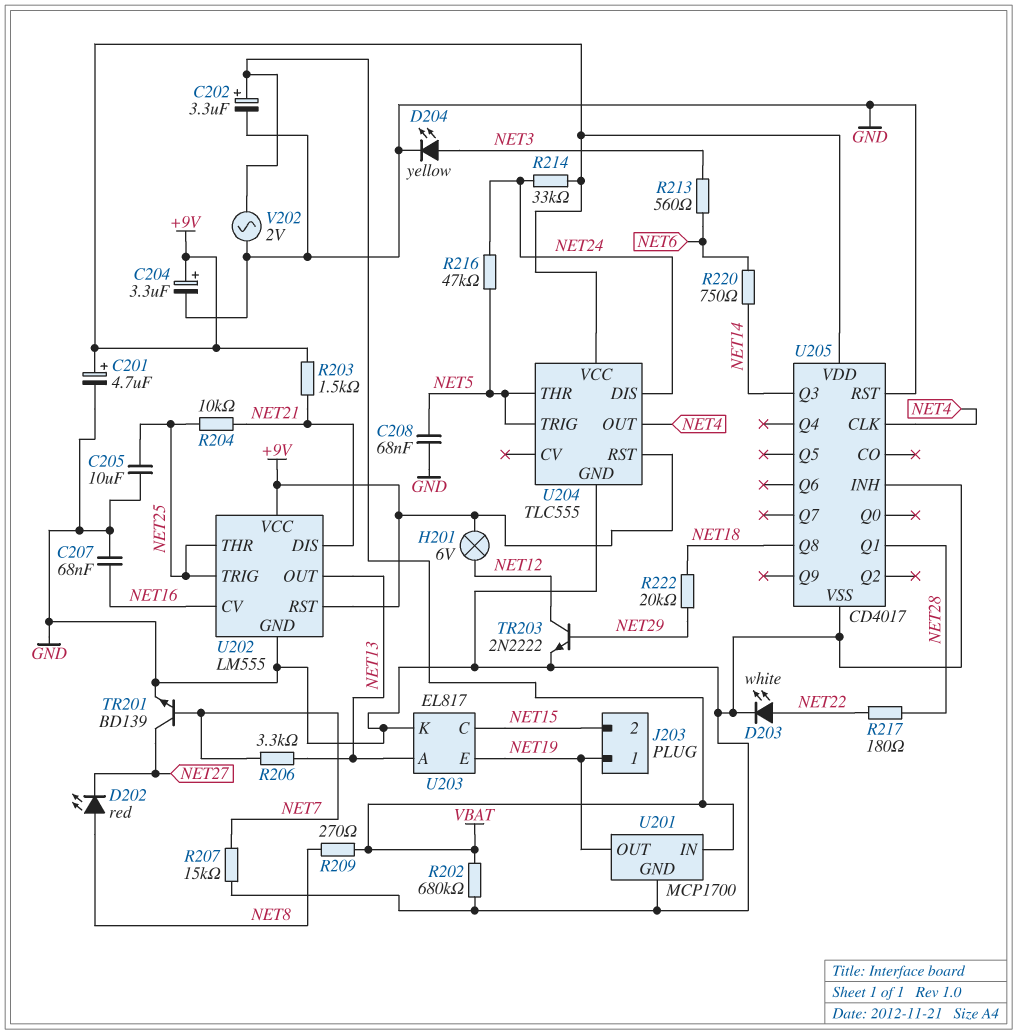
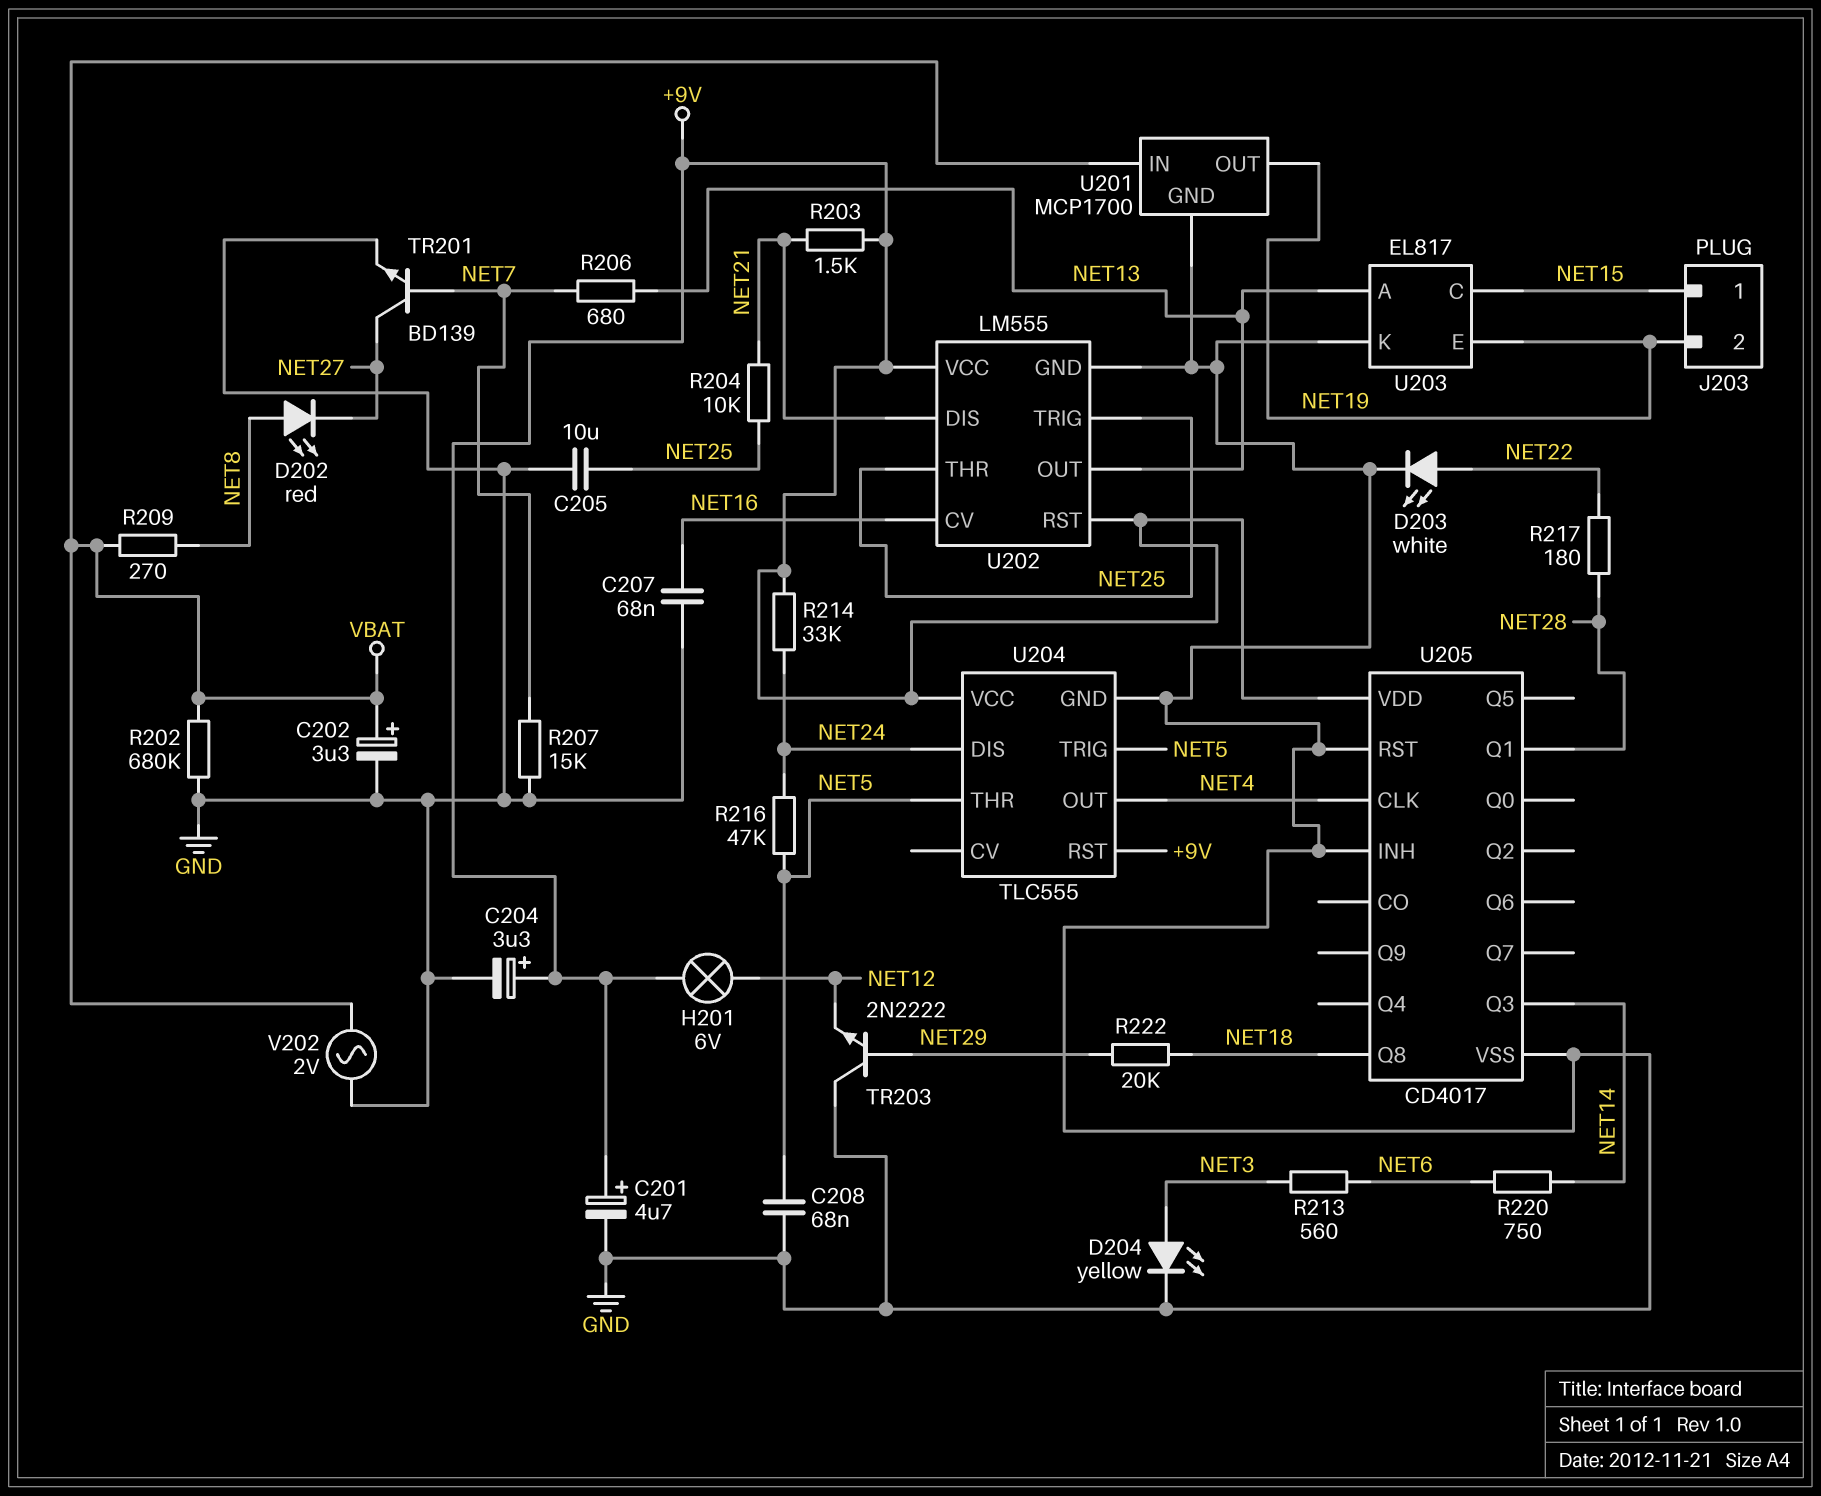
J203 pin 1: NET19 -> NET15
J203 pin 2: NET15 -> NET19
R206: 3.3k (NET7, NET13) -> 680 (NET7, NET13)
TR203: NPN 2N2222 (B NET29, C NET12, E GND) -> NPN 2N2222 (B NET29, C GND, E NET12)

